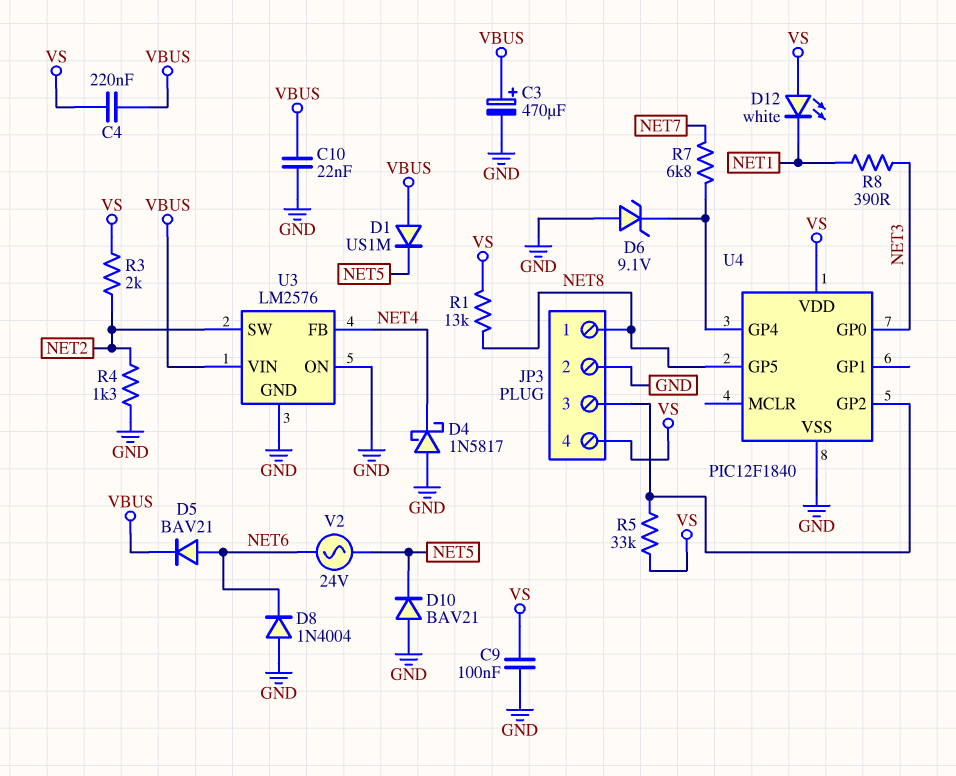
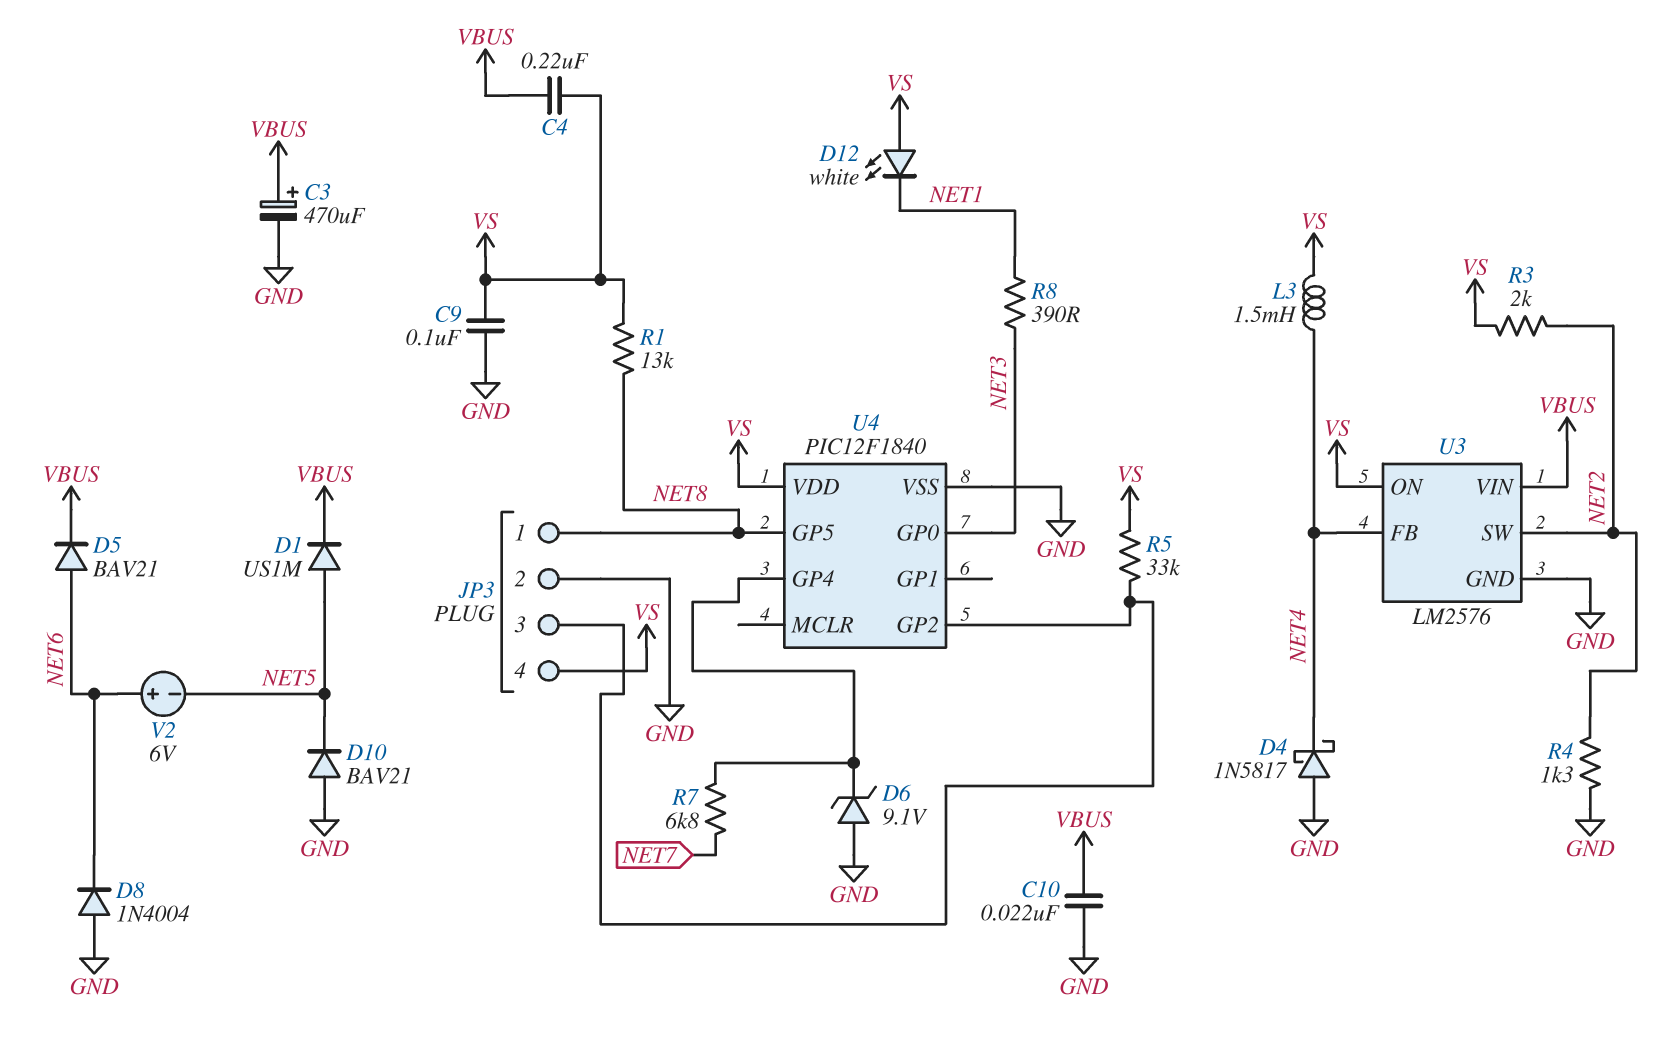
D1: diode US1M (A VBUS, K NET5) -> diode US1M (A NET5, K VBUS)
L3: none -> 1.5mH (NET4, VS)
U3 pin ON: GND -> VS
V2: AC 24V (NET5, NET6) -> 6V (plus NET6, minus NET5)

